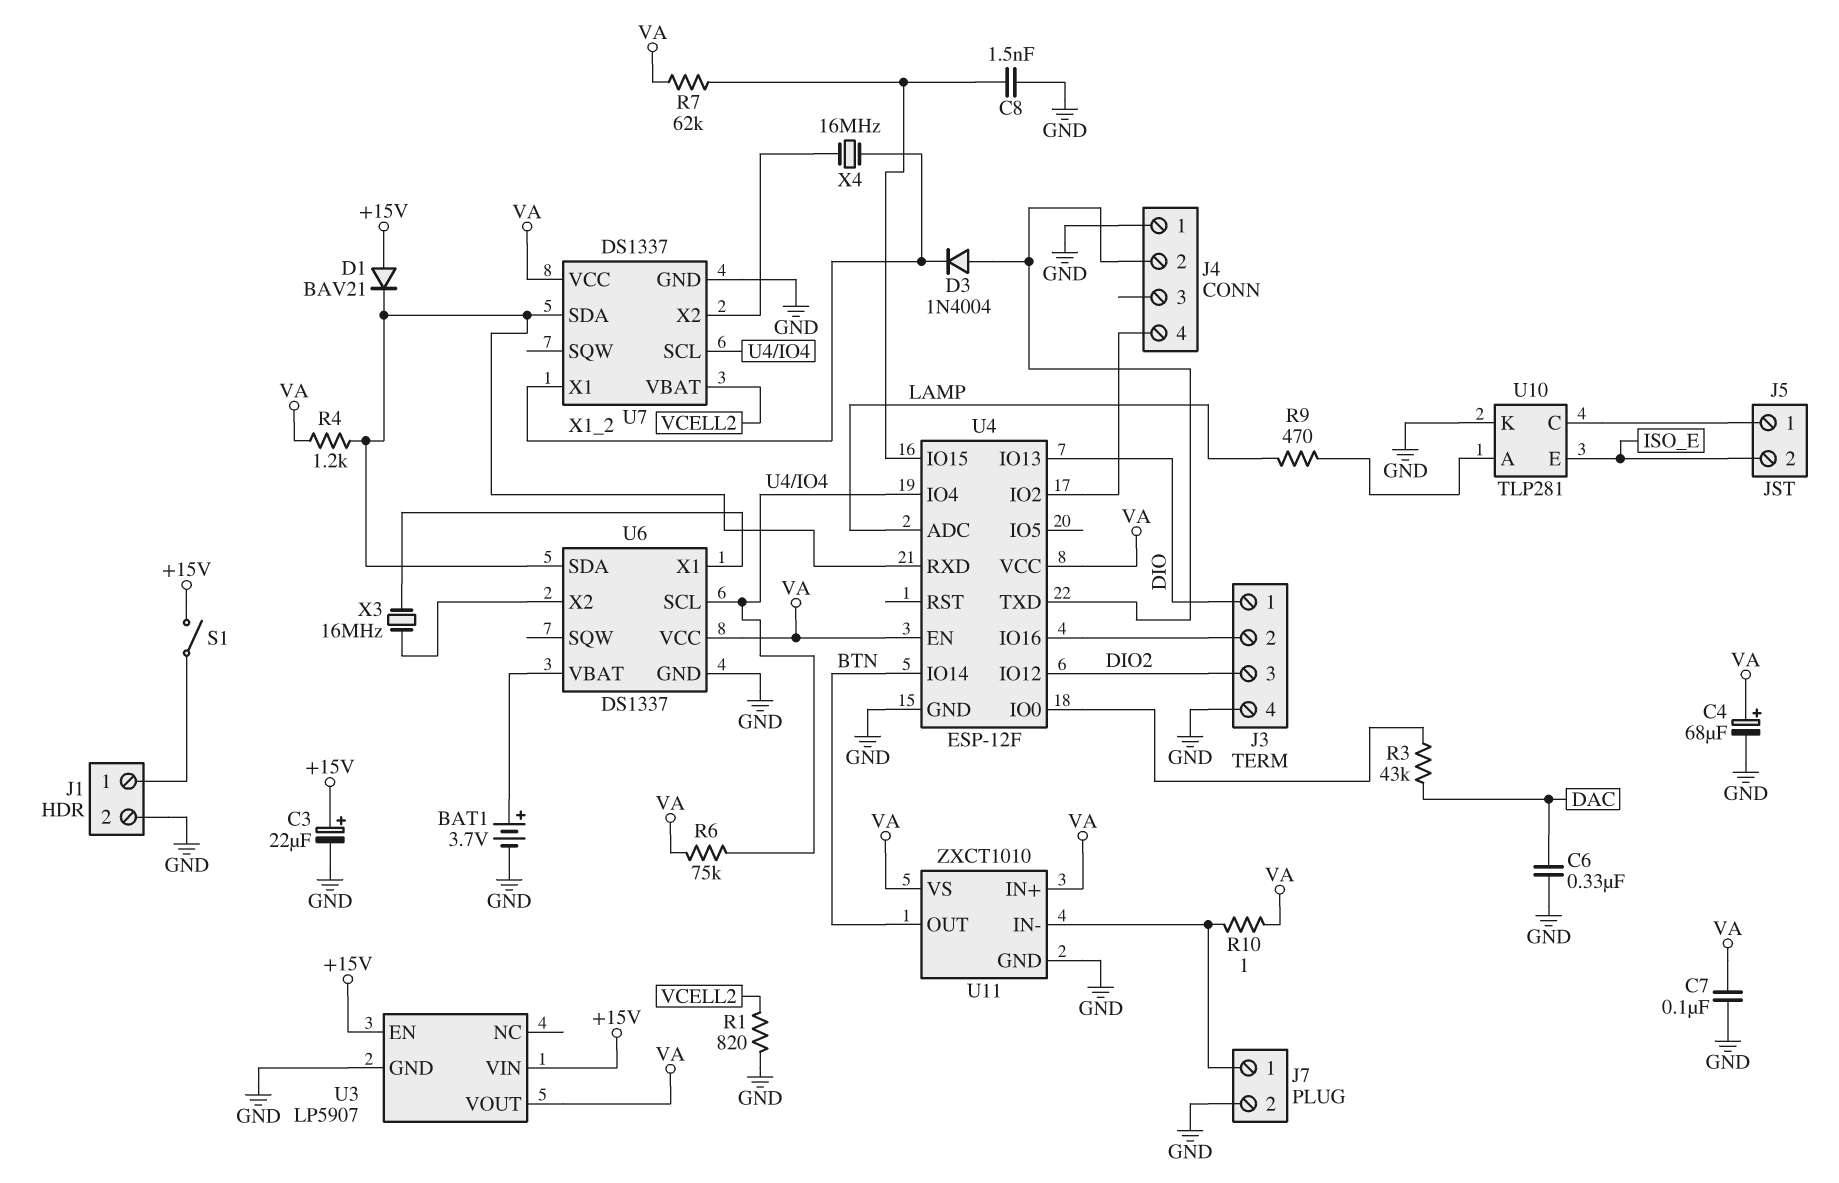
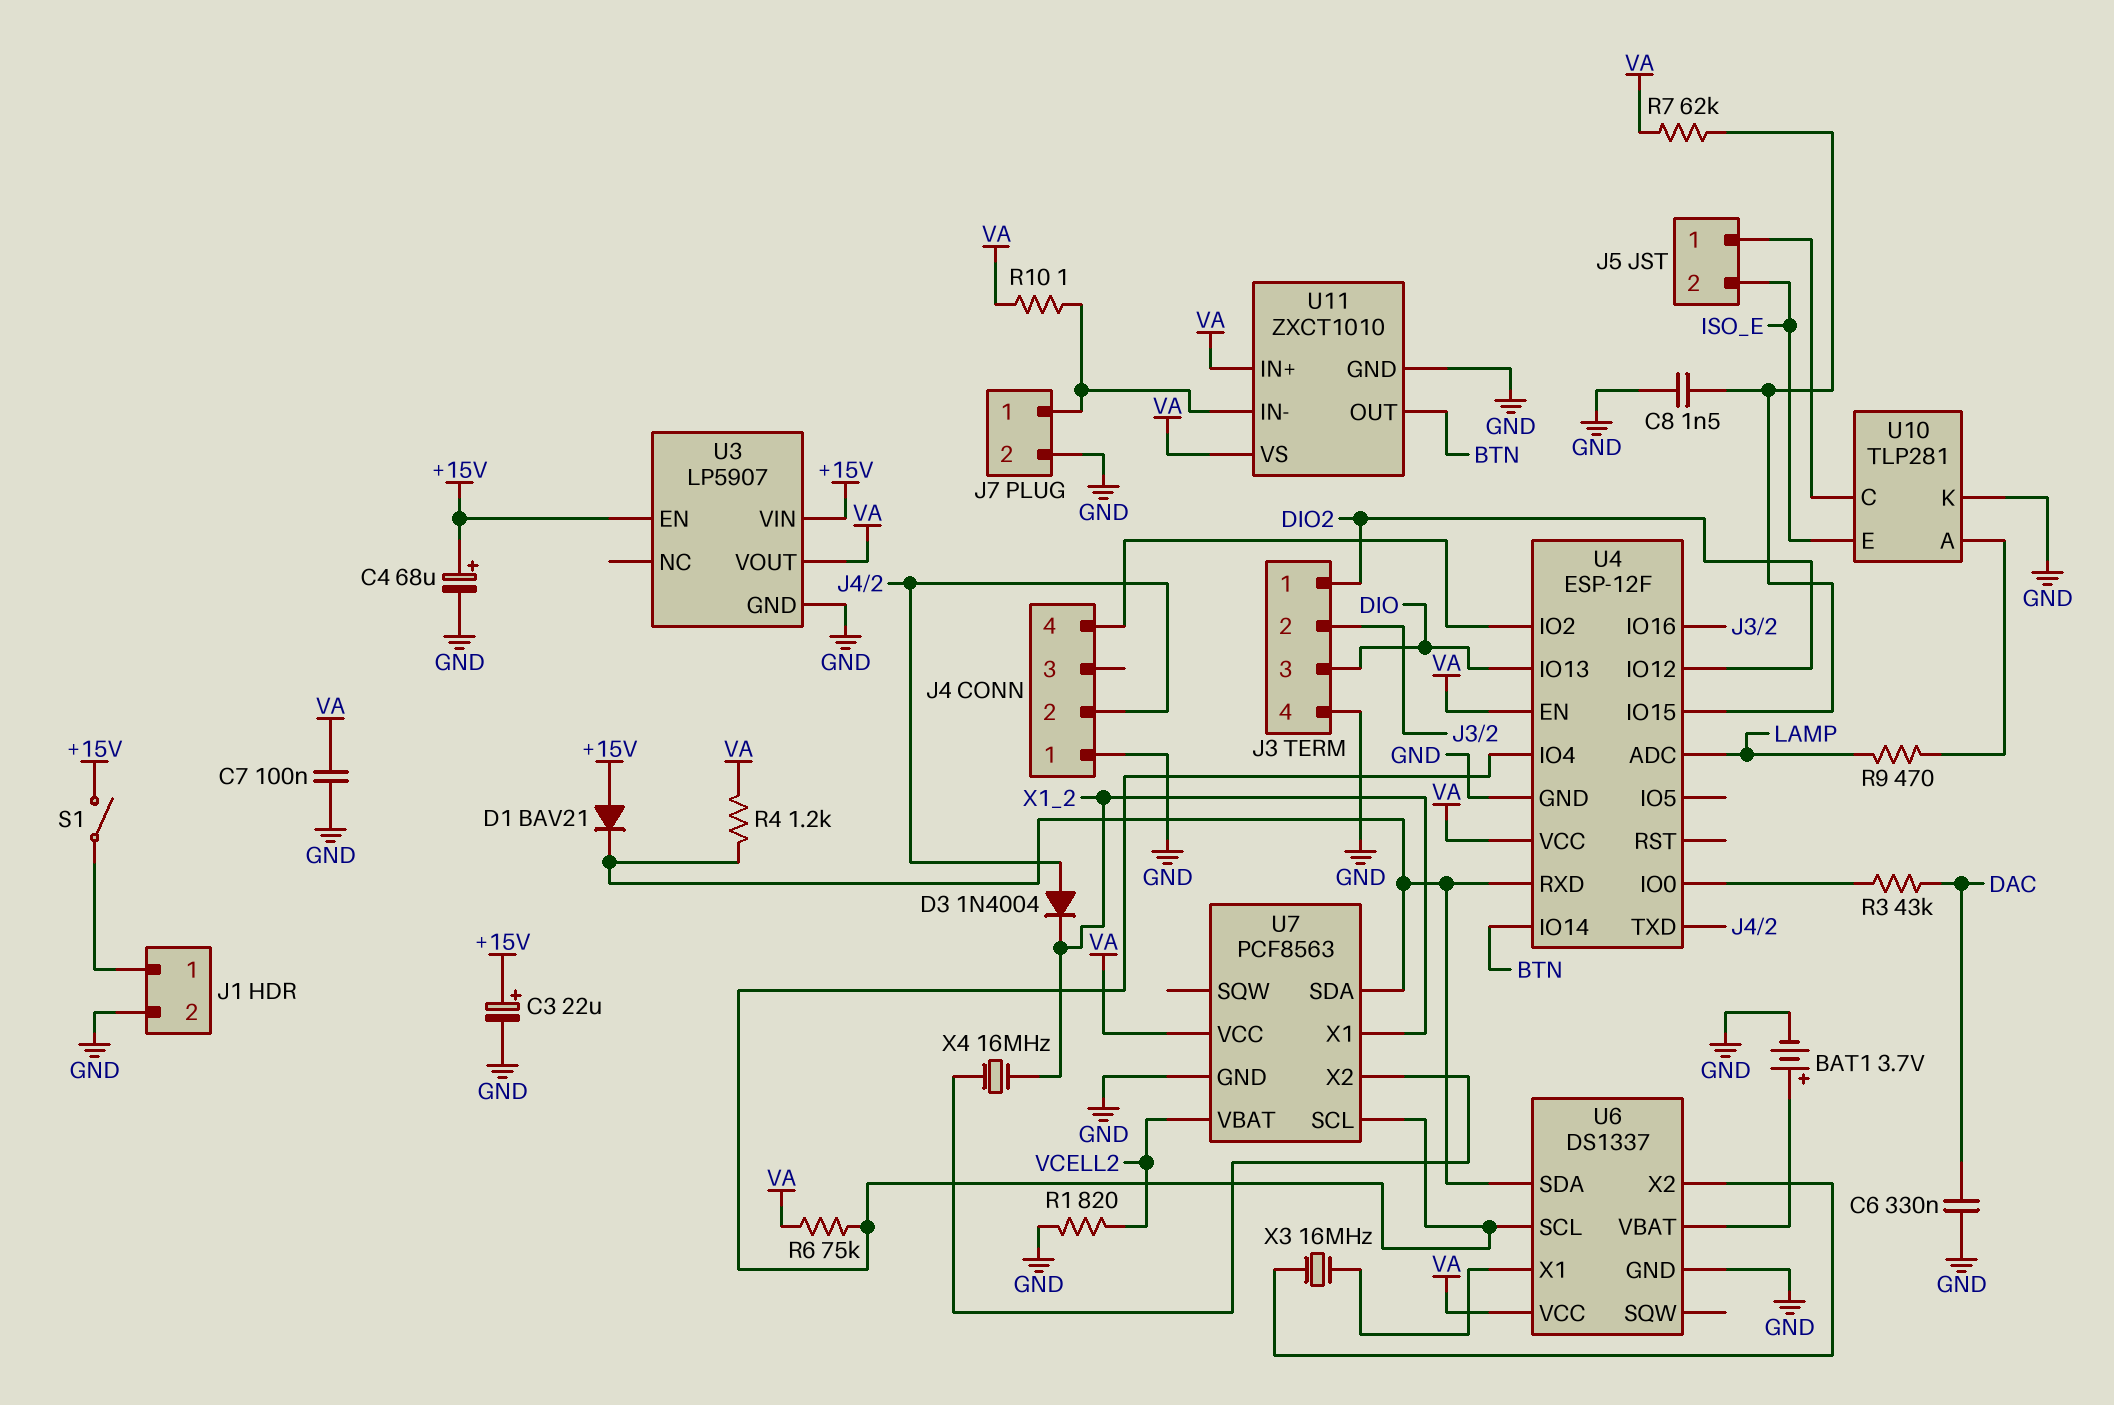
C4: 68uF (plus VA, minus GND) -> 68uF (plus +15V, minus GND)
J3 pin 1: DIO -> DIO2
J3 pin 3: DIO2 -> DIO
U7: DS1337 -> PCF8563

